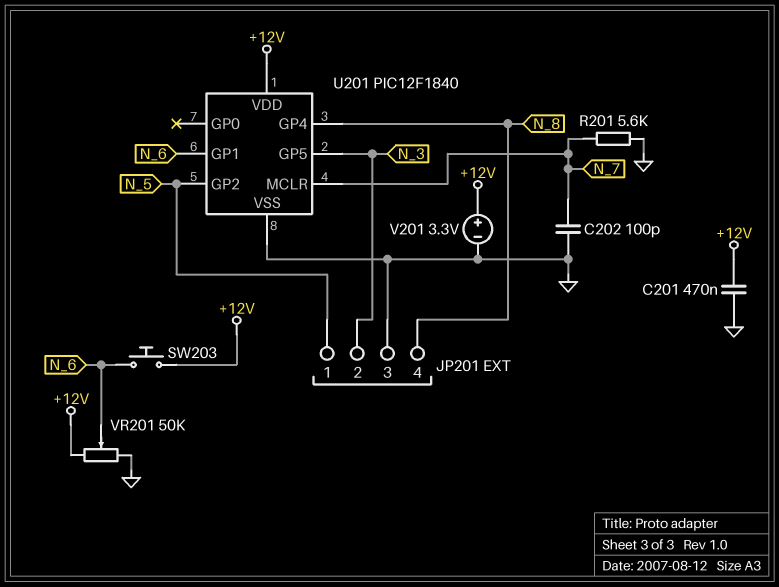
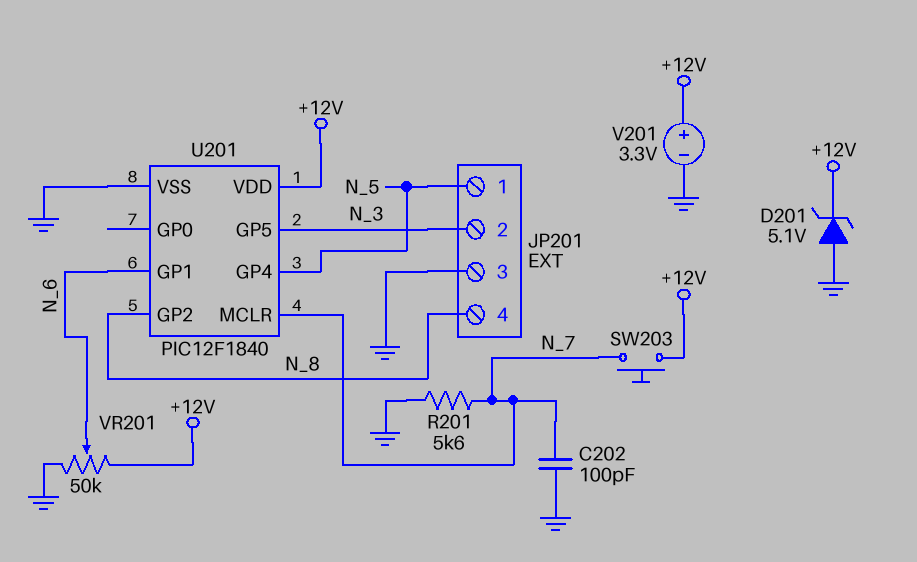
C201: 470nF (+12V, GND) -> none
D201: none -> zener 5.1V (A GND, K +12V)
SW203: button (+12V, N_6) -> button (+12V, N_7)
U201 pin GP2: N_5 -> N_8
U201 pin GP4: N_8 -> N_5

